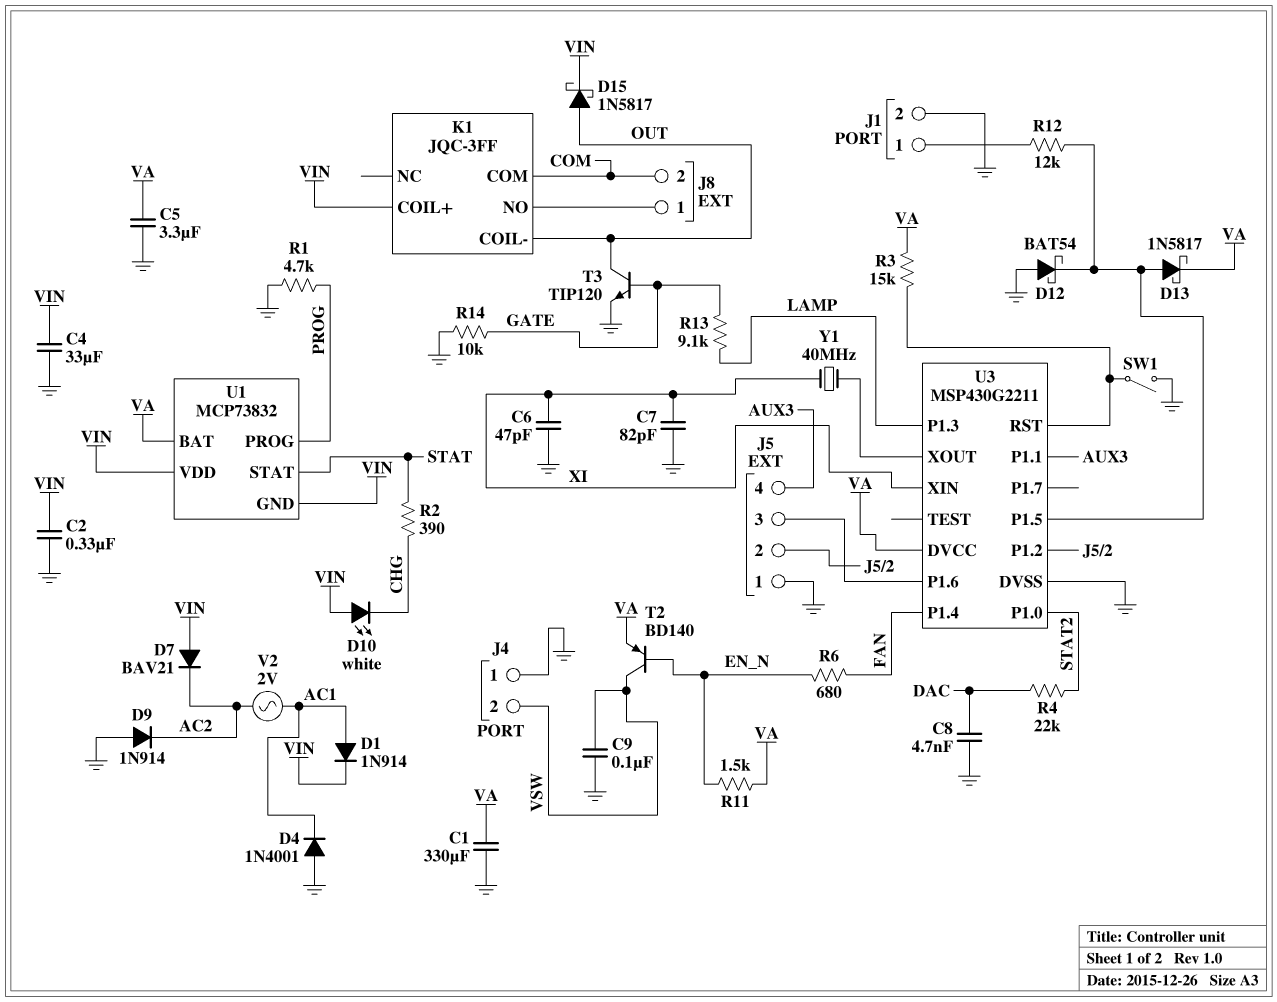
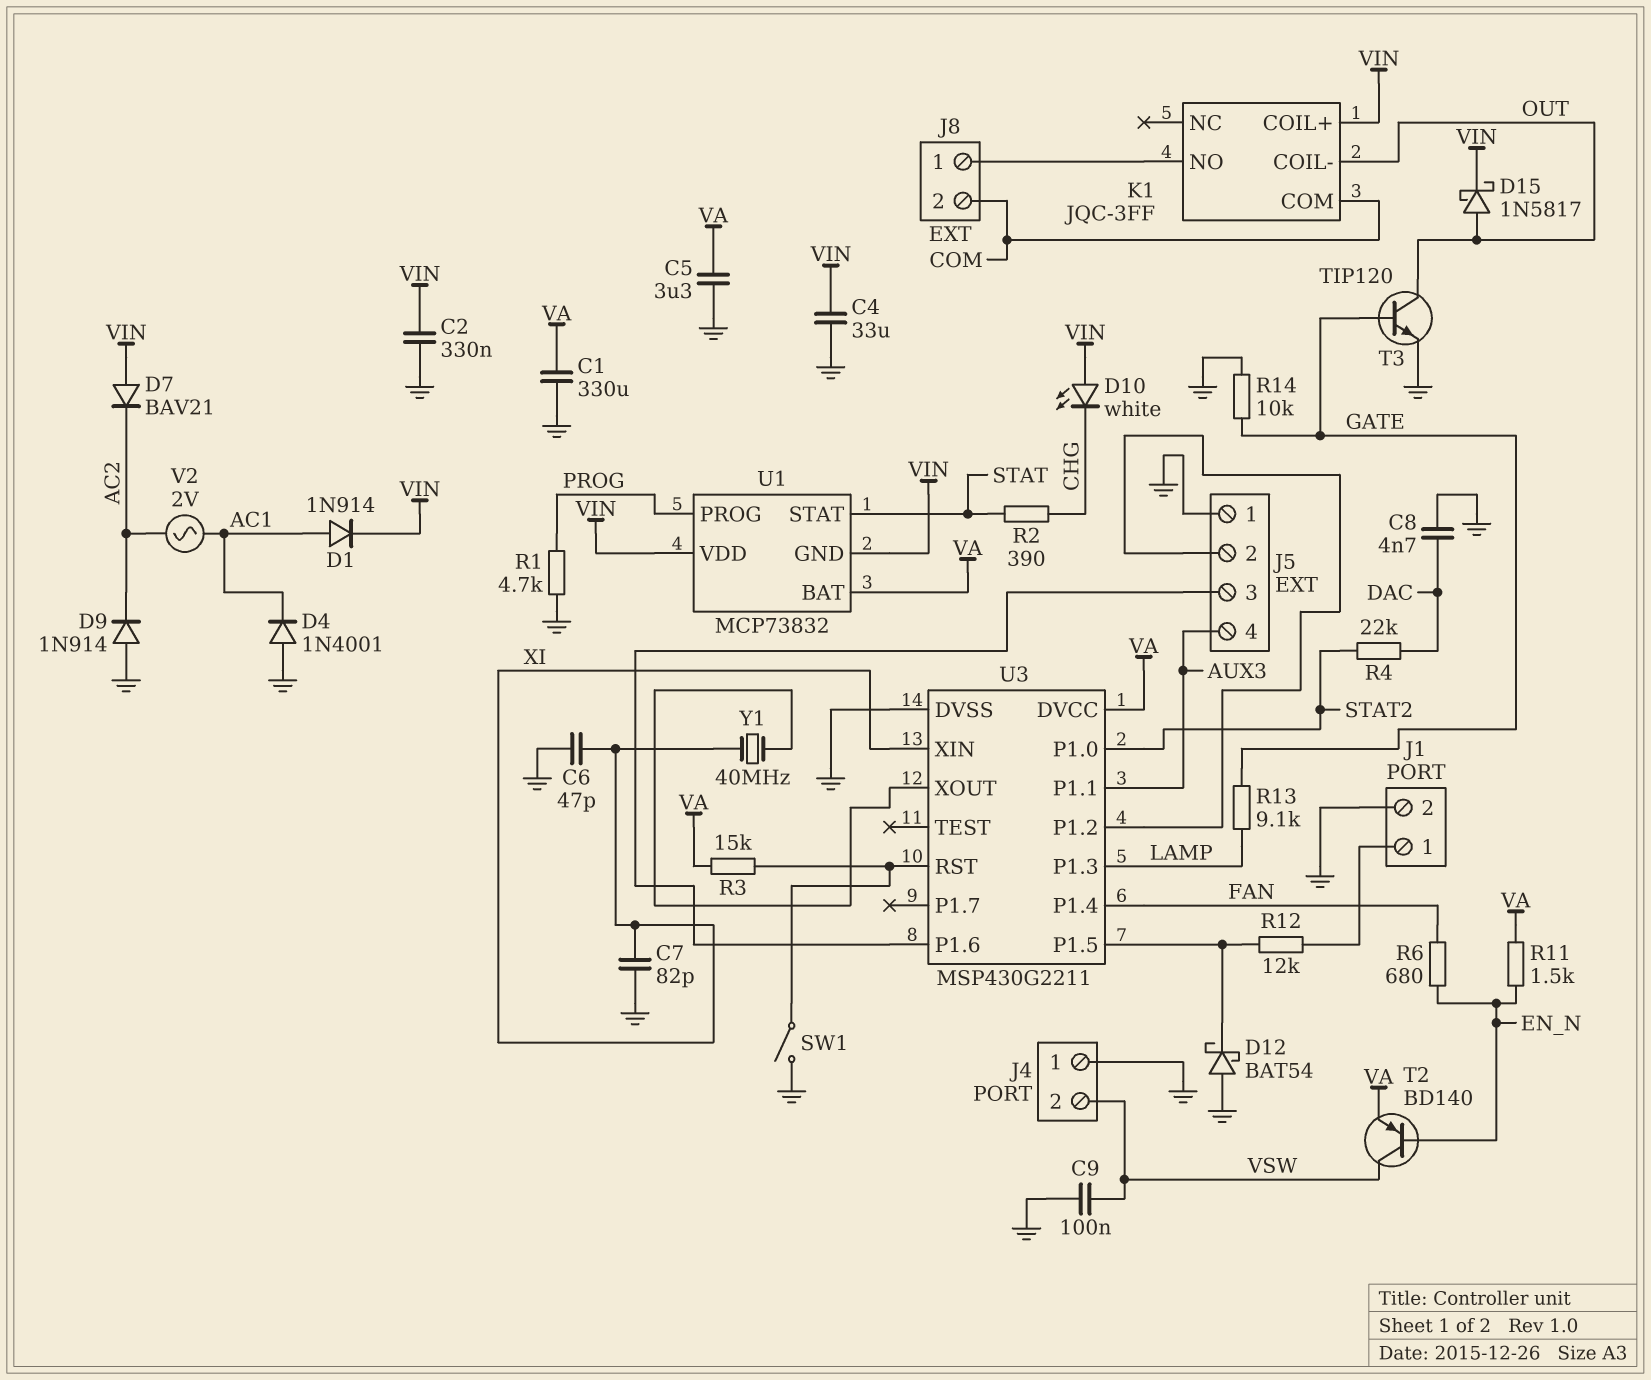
D13: schottky 1N5817 (A U3/P1.5, K VA) -> none

